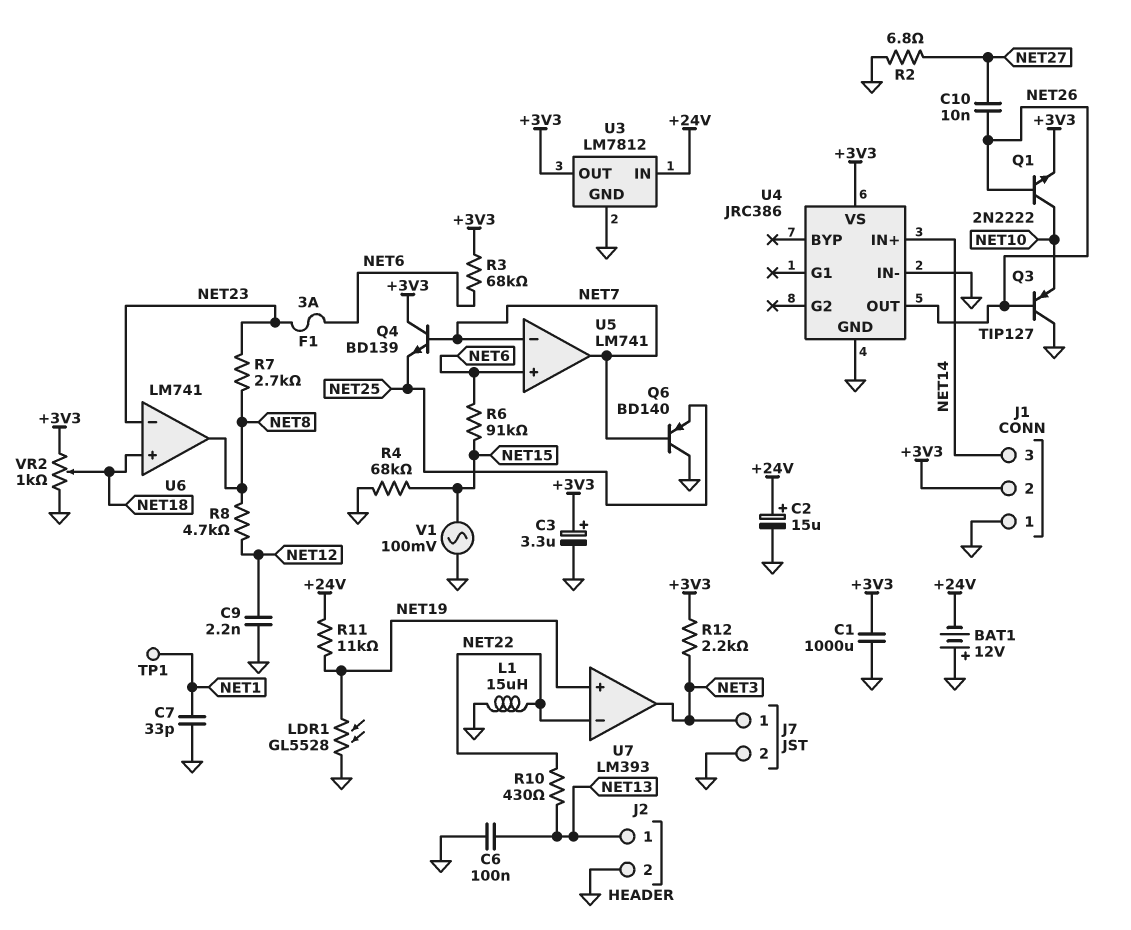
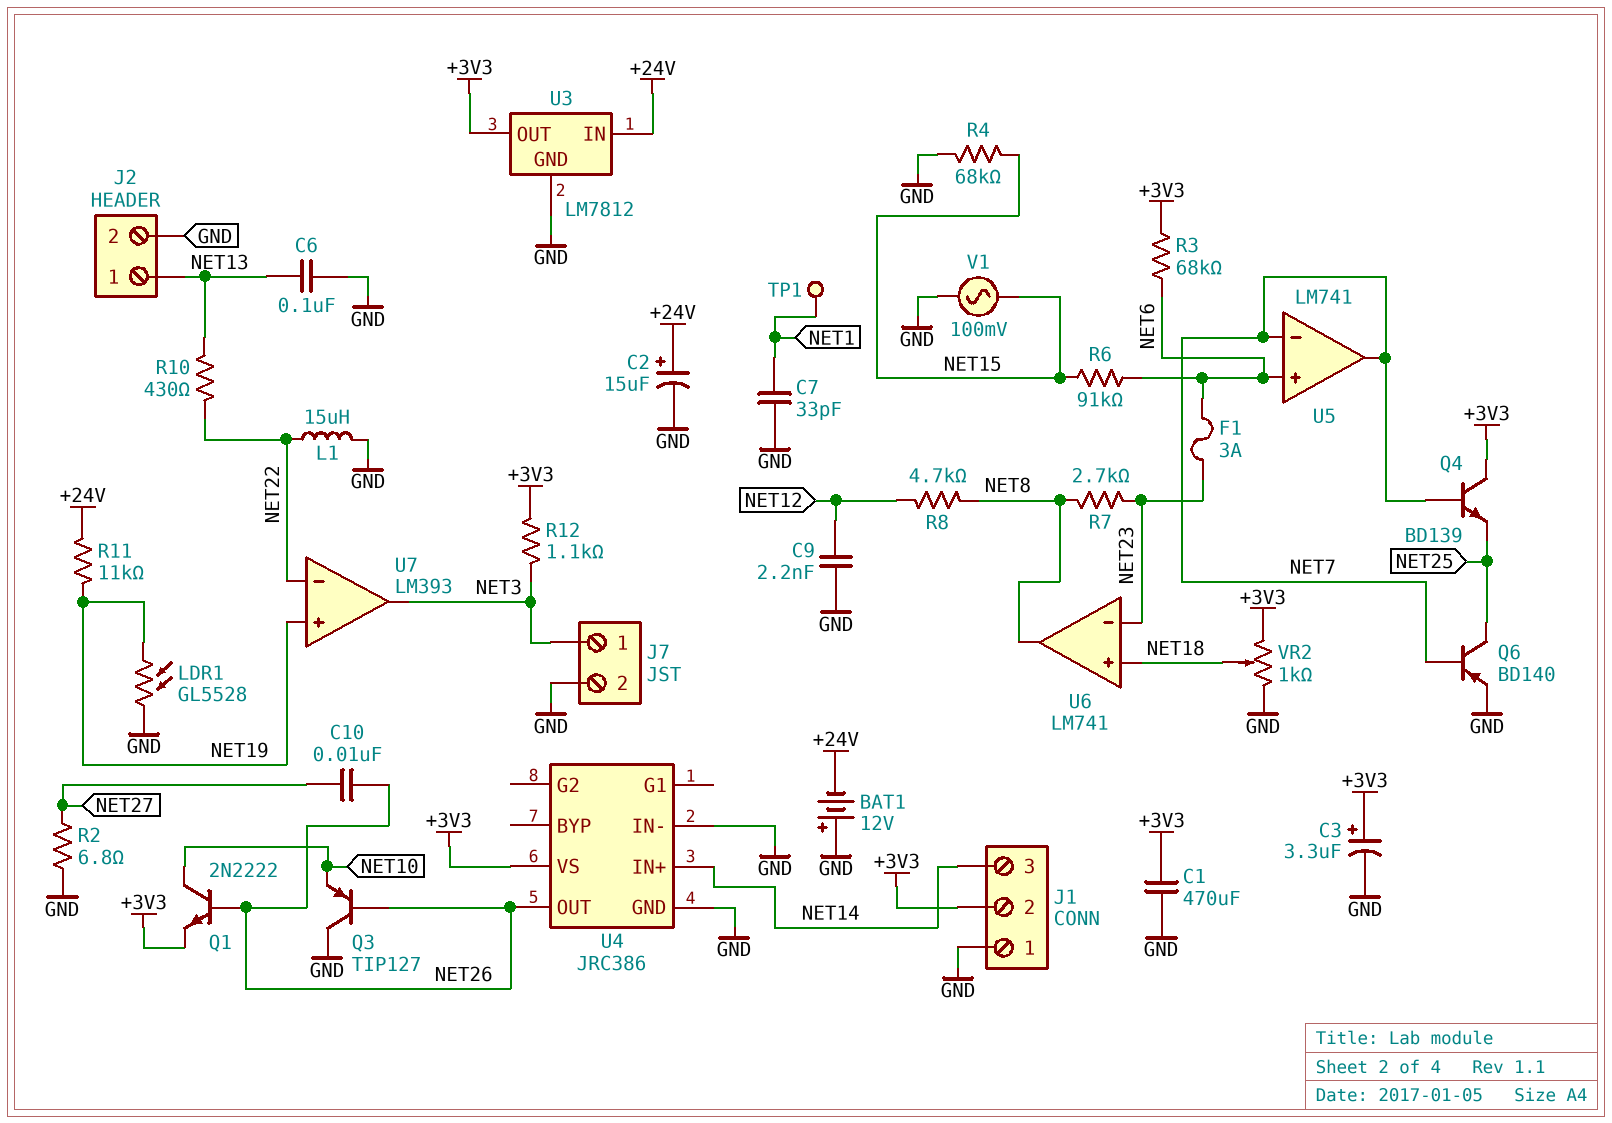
C1: 1000uF (+3V3, GND) -> 470uF (+3V3, GND)
Q6: PNP BD140 (B NET7, C GND, E NET25) -> PNP BD140 (B NET7, C NET25, E GND)
R12: 2.2k (+3V3, NET3) -> 1.1k (+3V3, NET3)

